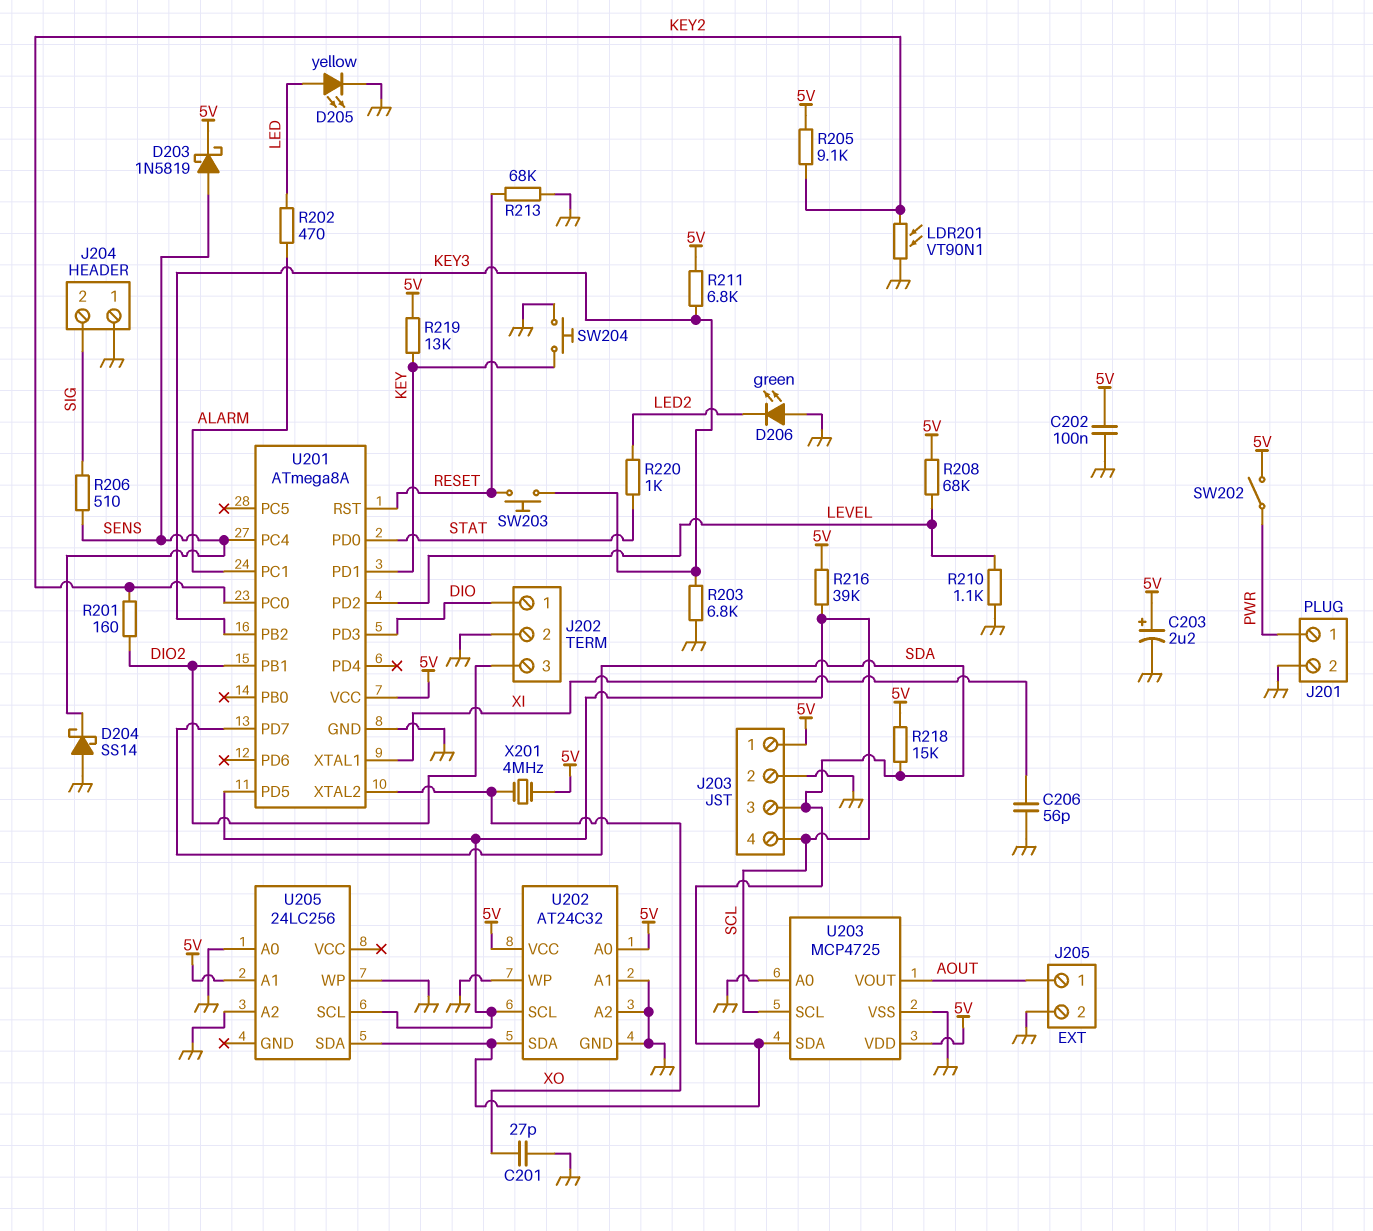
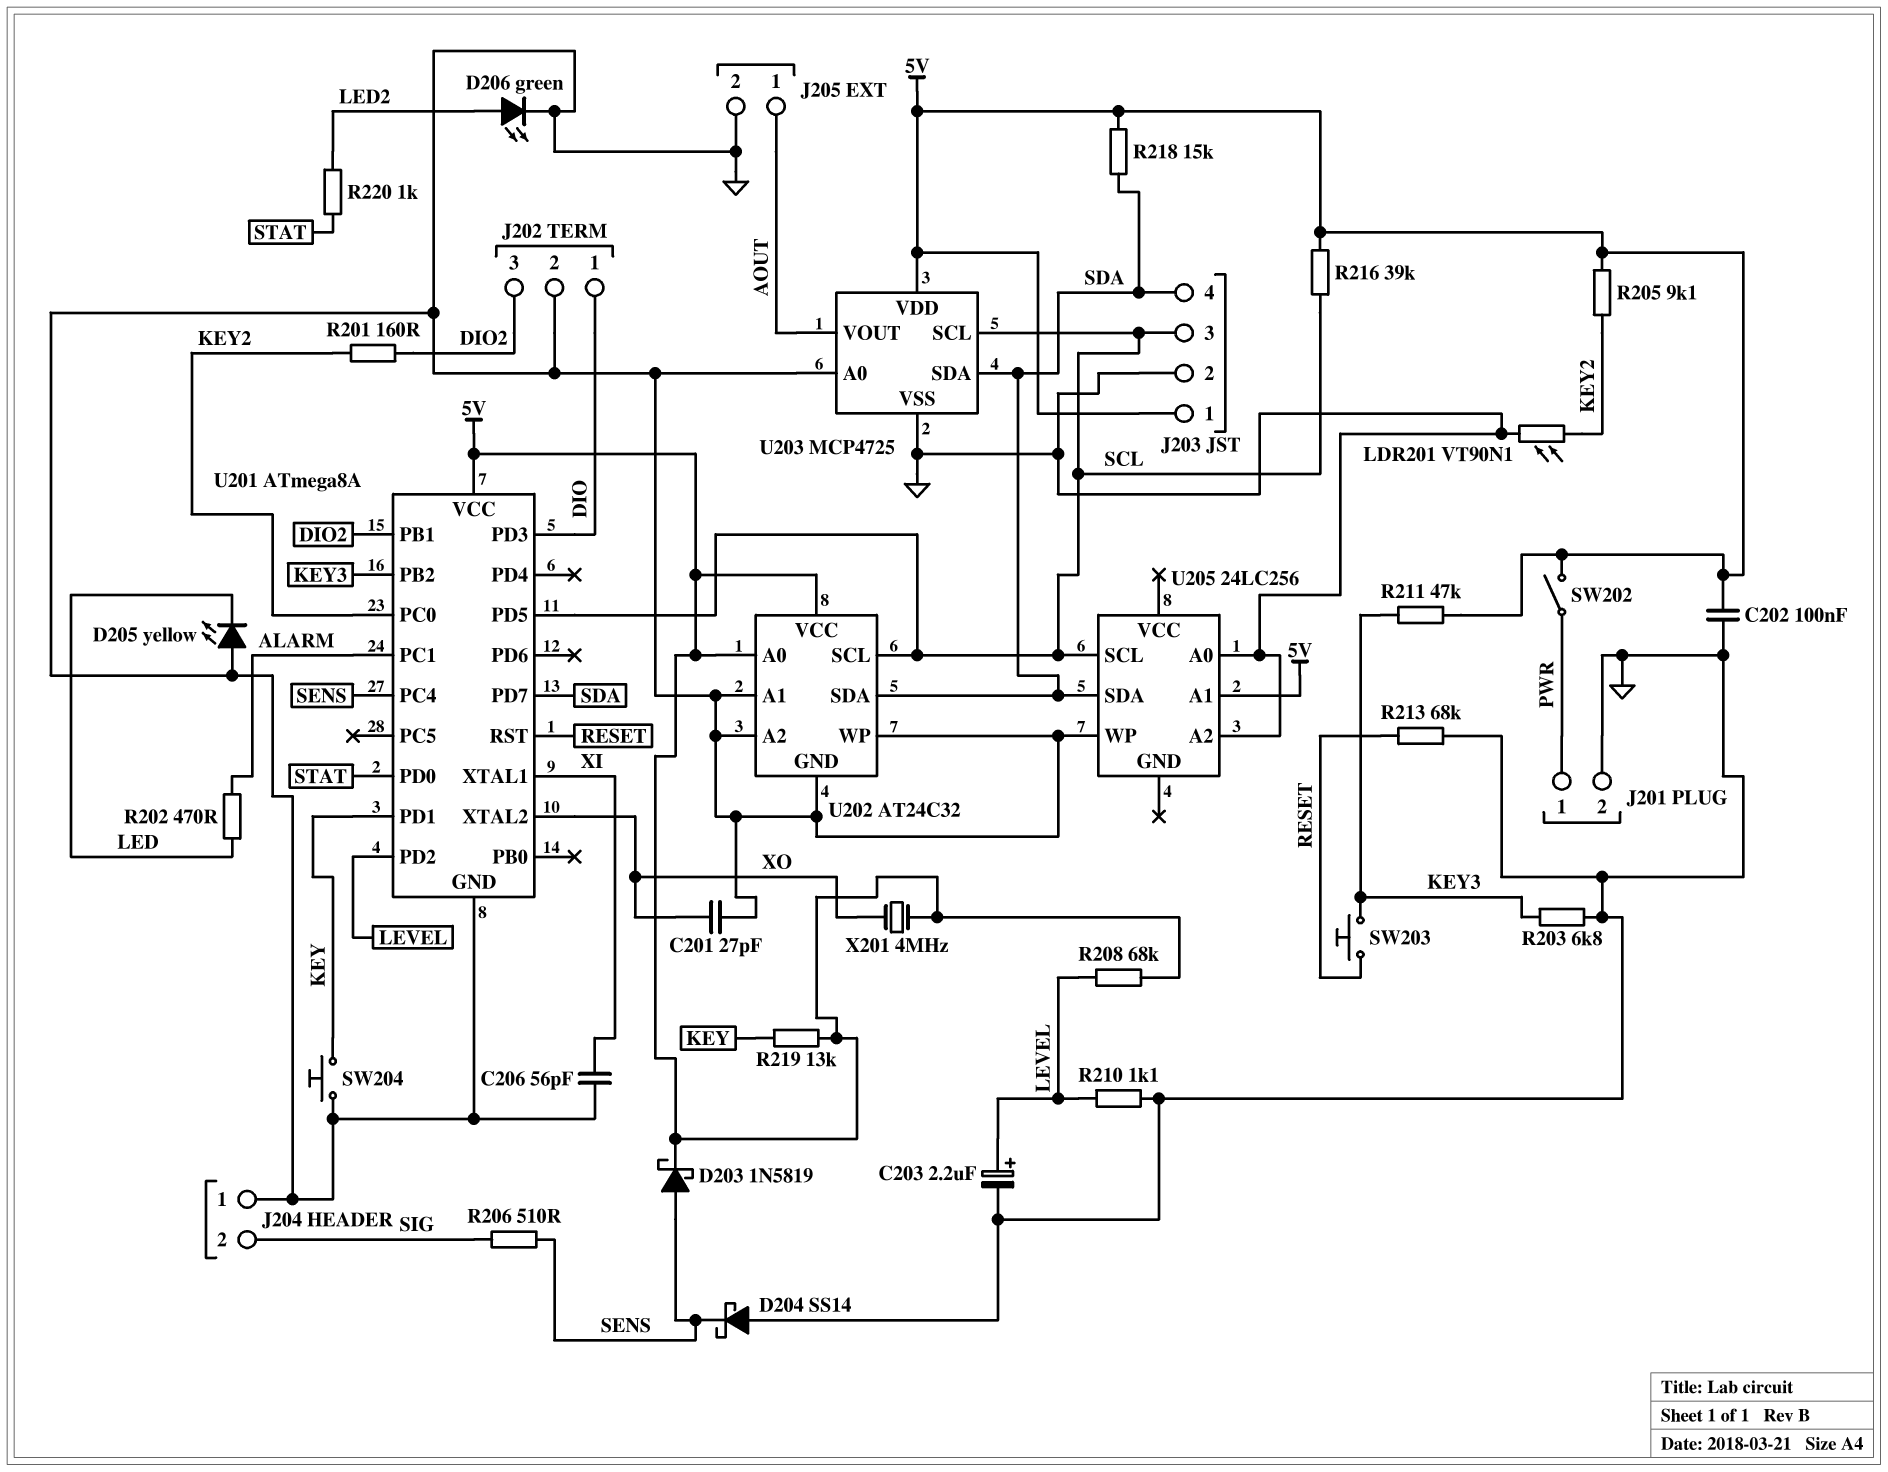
C203: 2.2uF (plus 5V, minus GND) -> 2.2uF (plus LEVEL, minus GND)
D205: LED yellow (A LED, K GND) -> LED yellow (A GND, K LED)
D206: LED green (A GND, K LED2) -> LED green (A LED2, K GND)
J203 pin 3: SDA -> SCL
J203 pin 4: SCL -> SDA
R211: 6.8k (5V, KEY3) -> 47k (5V, KEY3)

